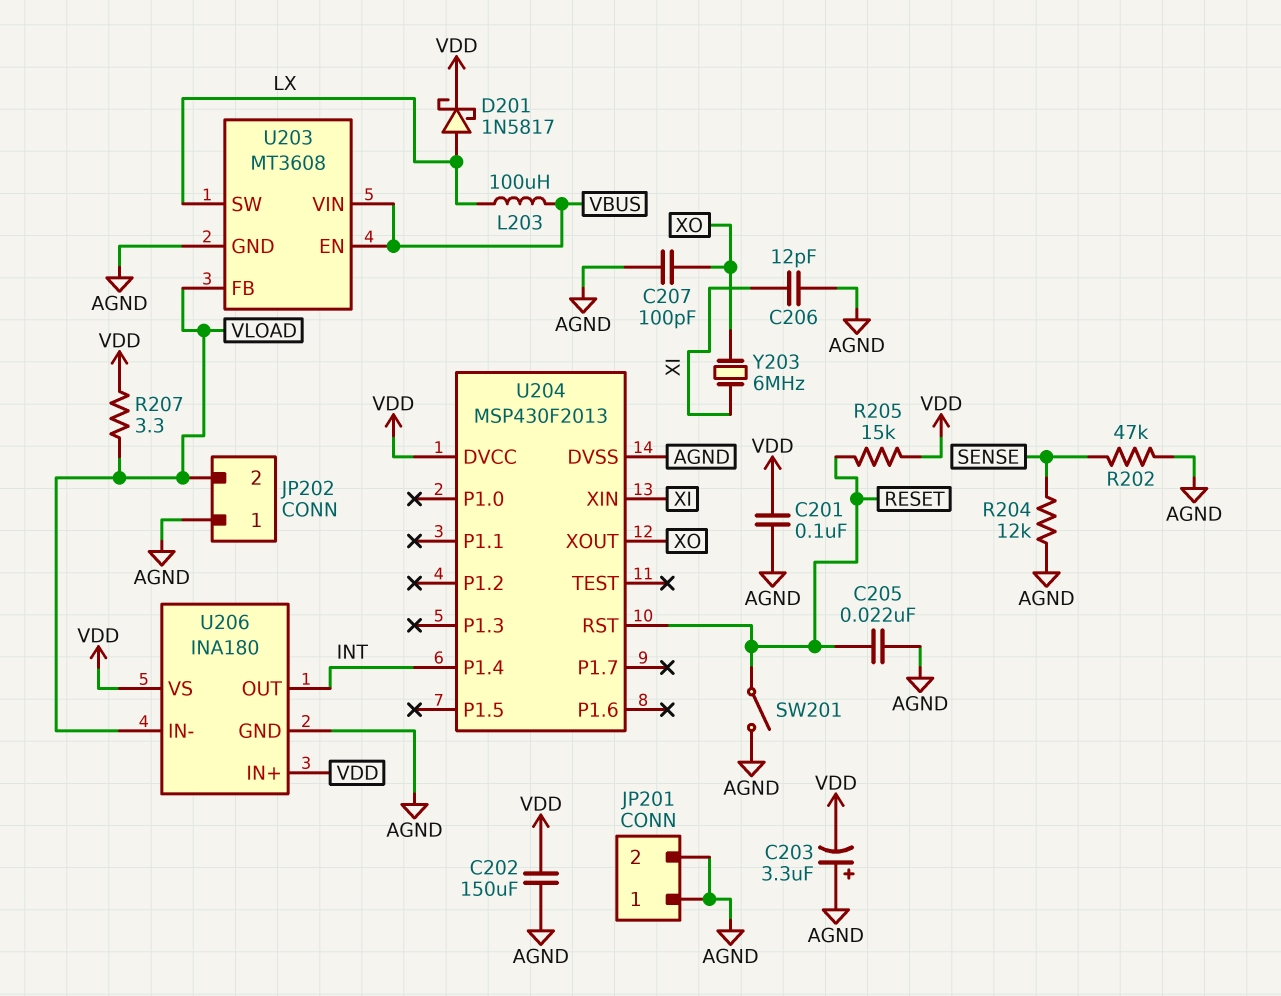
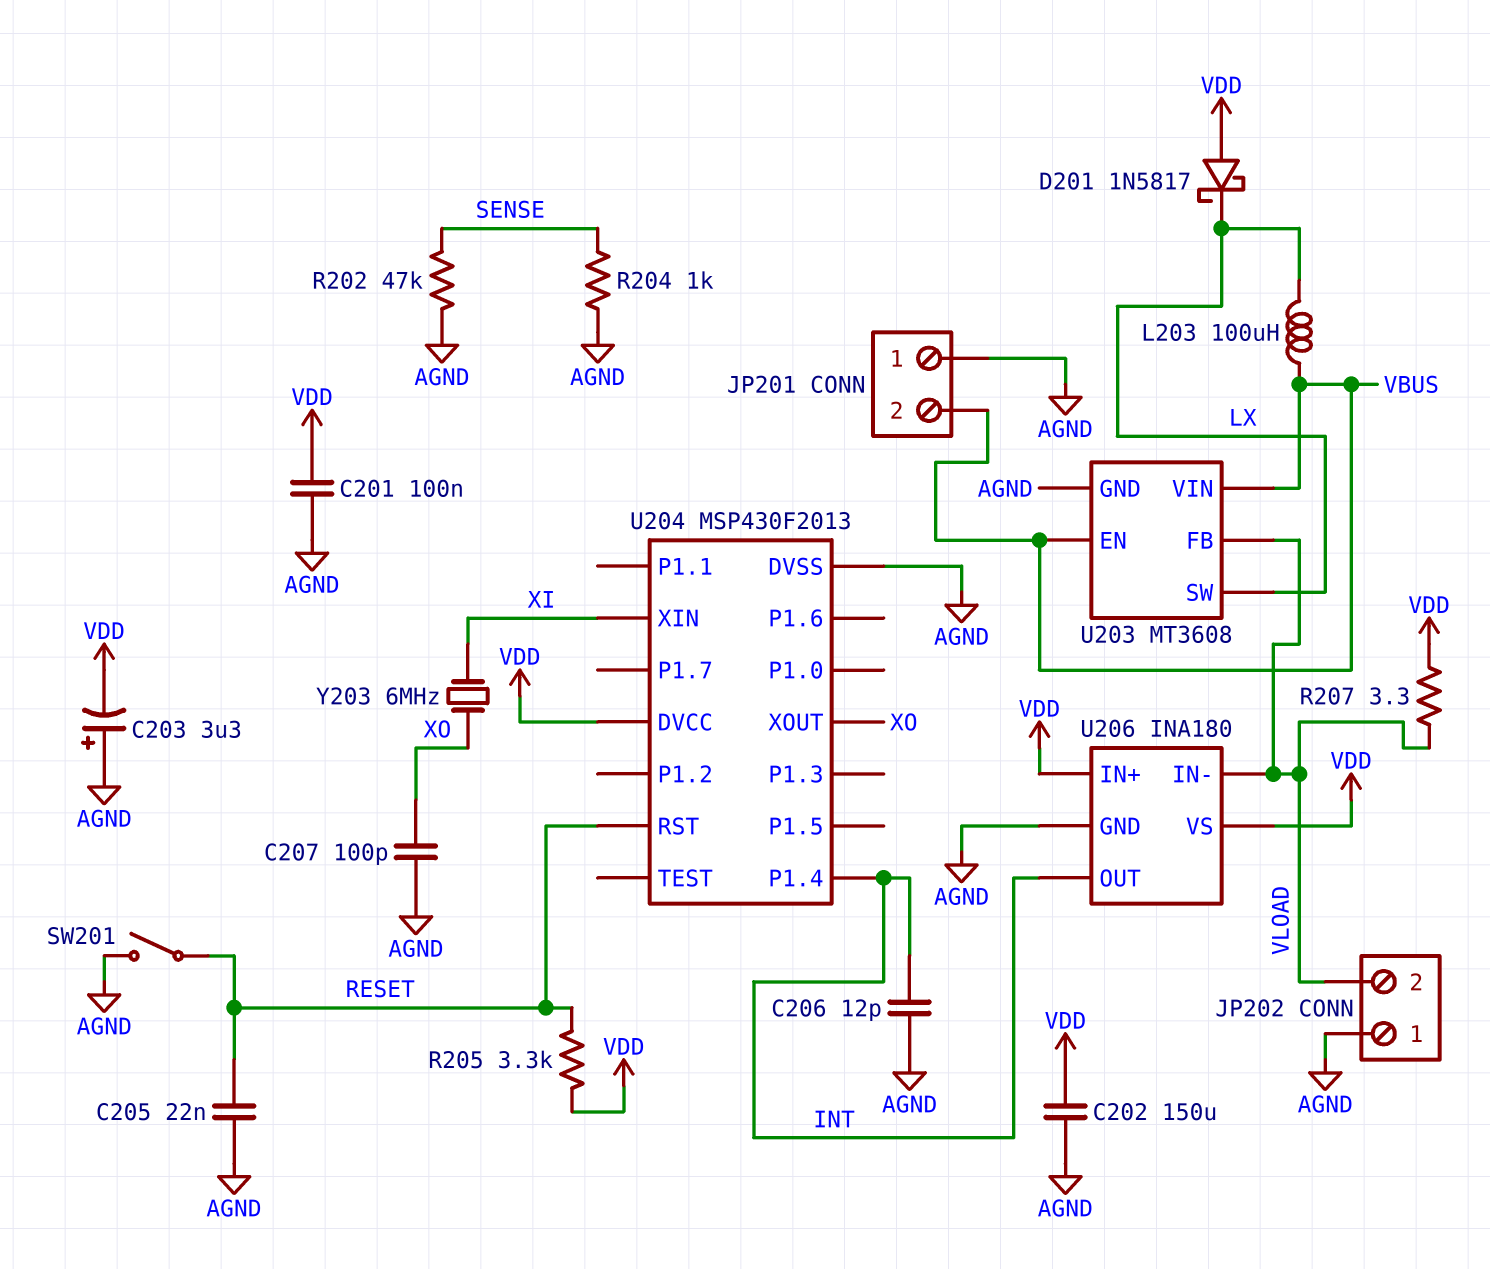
C206: 12pF (AGND, XI) -> 12pF (AGND, INT)
D201: schottky 1N5817 (A LX, K VDD) -> schottky 1N5817 (A VDD, K LX)
JP201 pin 2: AGND -> VBUS
R204: 12k (AGND, SENSE) -> 1k (AGND, SENSE)
R205: 15k (RESET, VDD) -> 3.3k (RESET, VDD)

